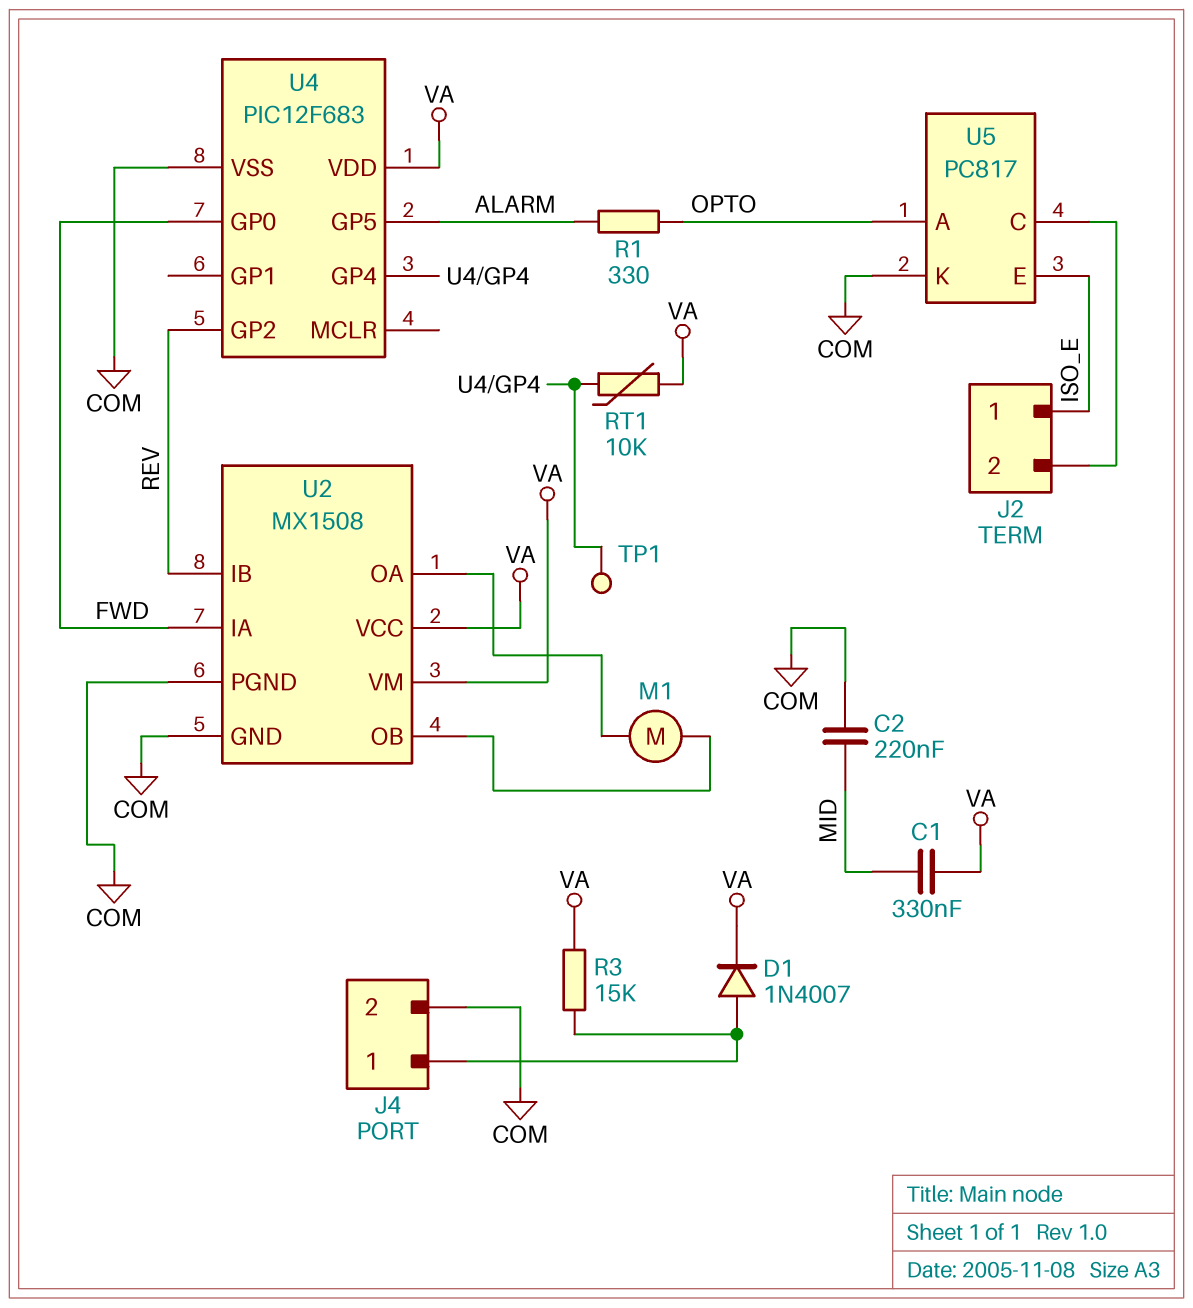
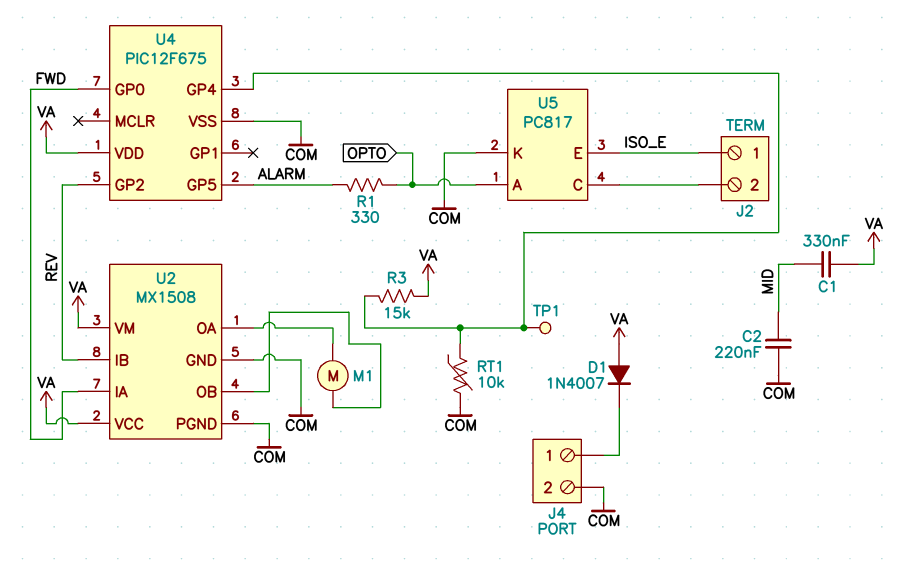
D1: diode 1N4007 (A J4/1, K VA) -> diode 1N4007 (A VA, K J4/1)
R3: 15k (J4/1, VA) -> 15k (U4/GP4, VA)
RT1: 10k (U4/GP4, VA) -> 10k (COM, U4/GP4)
U4: PIC12F683 -> PIC12F675

